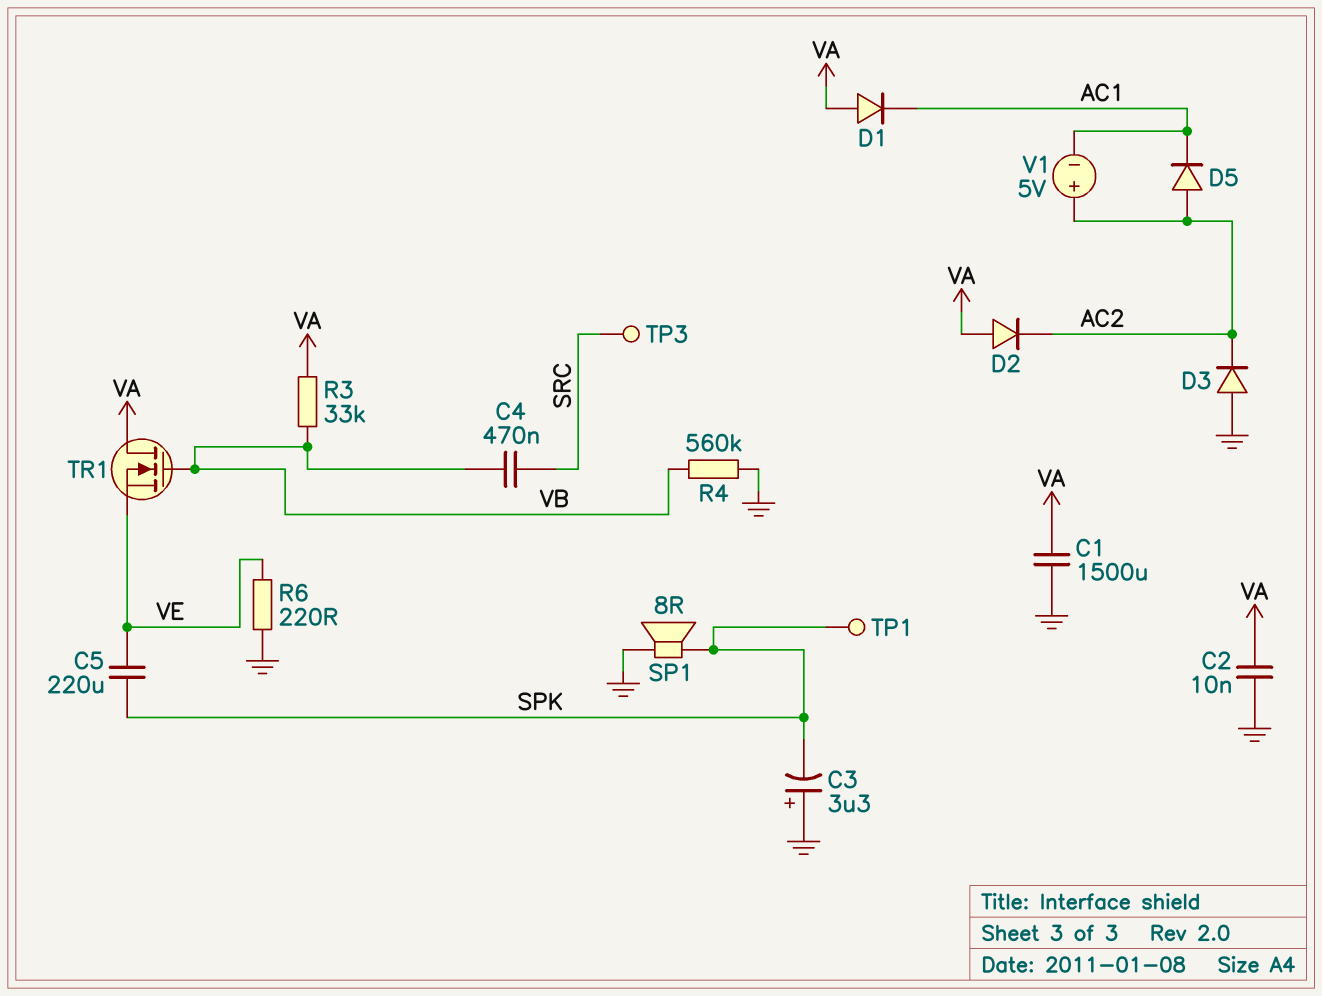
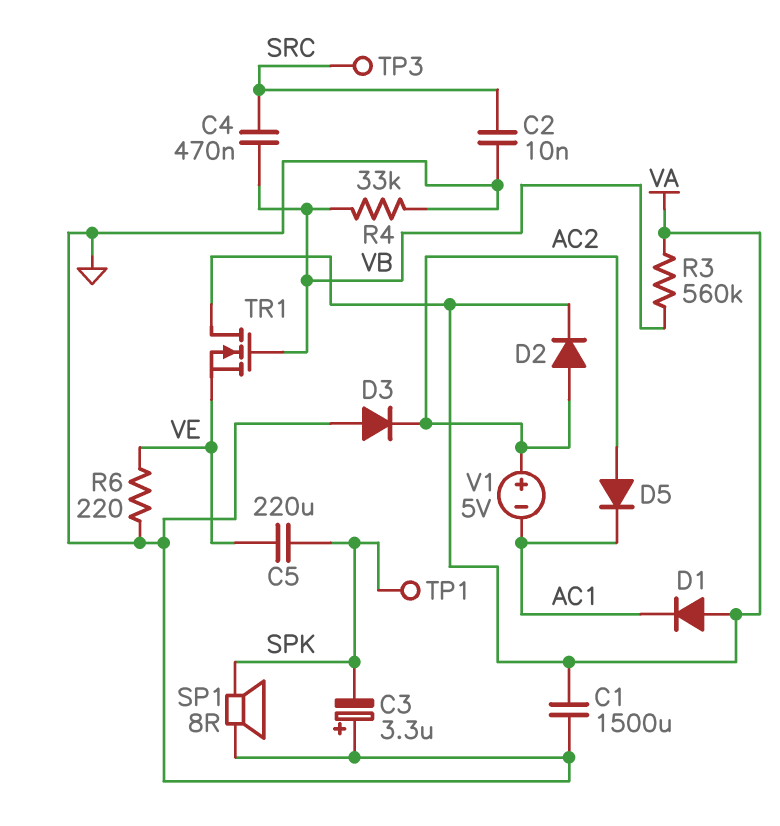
C2: 10nF (GND, VA) -> 10nF (GND, SRC)
D2: diode (A VA, K AC2) -> diode (A AC2, K VA)
R3: 33k (VA, VB) -> 560k (VA, VB)
R4: 560k (GND, VB) -> 33k (GND, VB)

